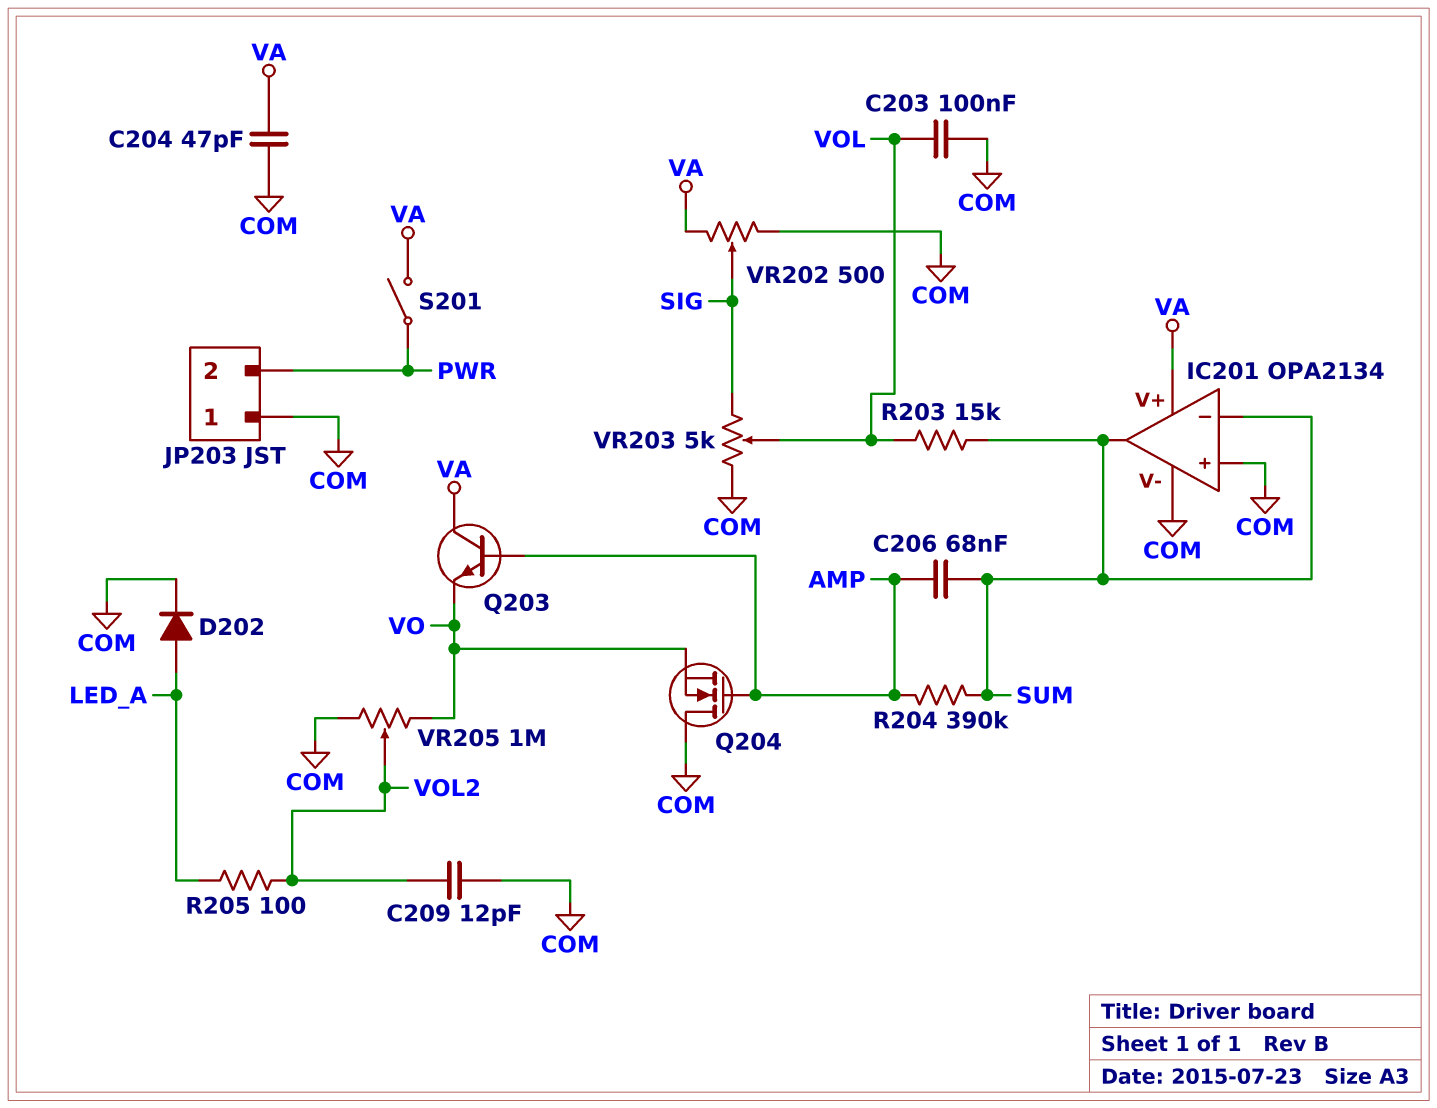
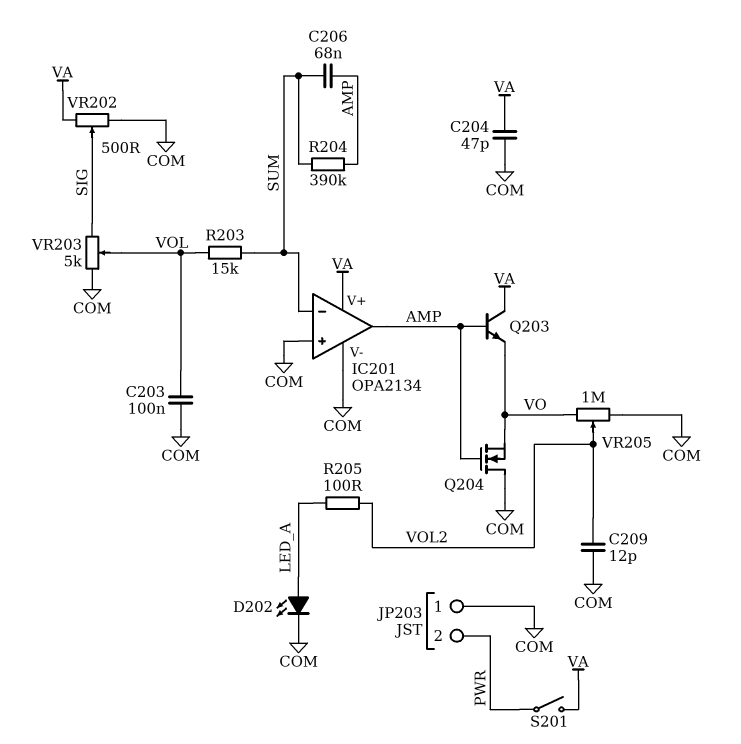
D202: diode (A LED_A, K COM) -> LED (A LED_A, K COM)
IC201 pin out: SUM -> AMP

